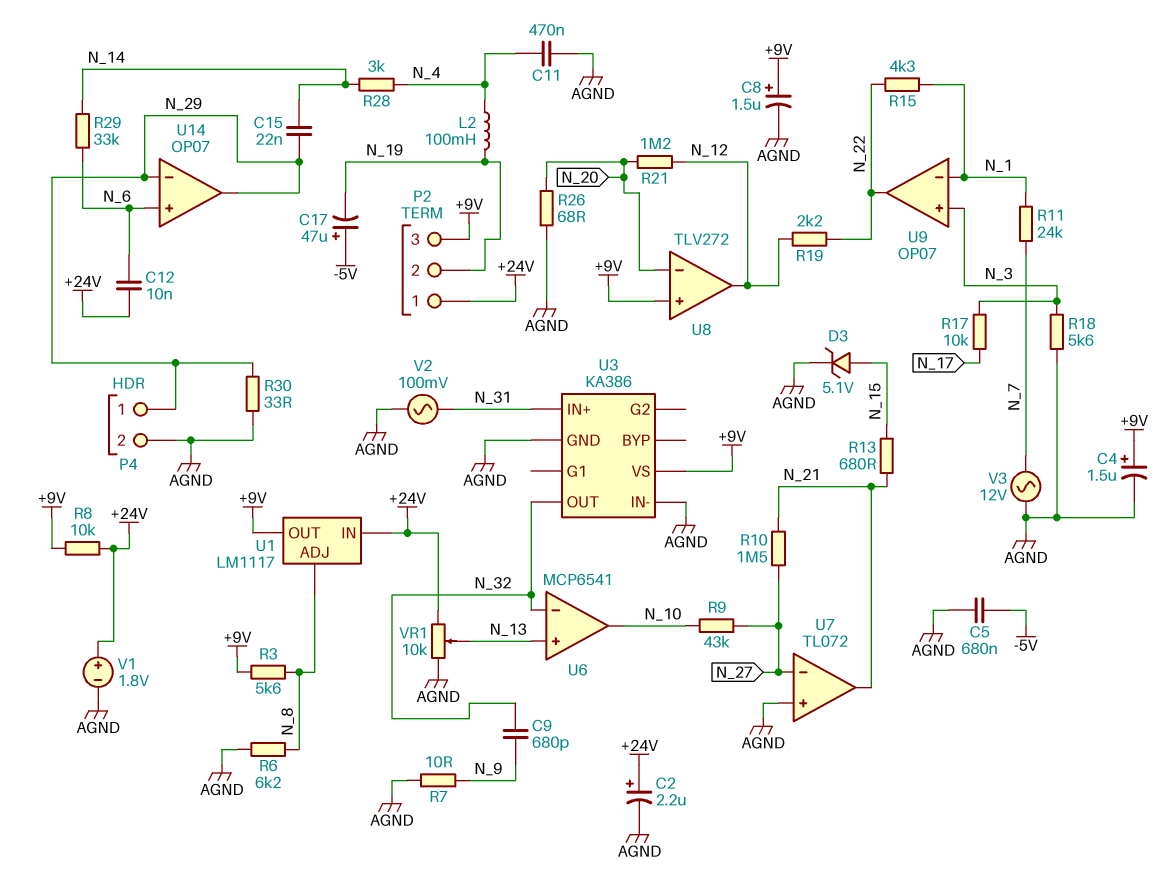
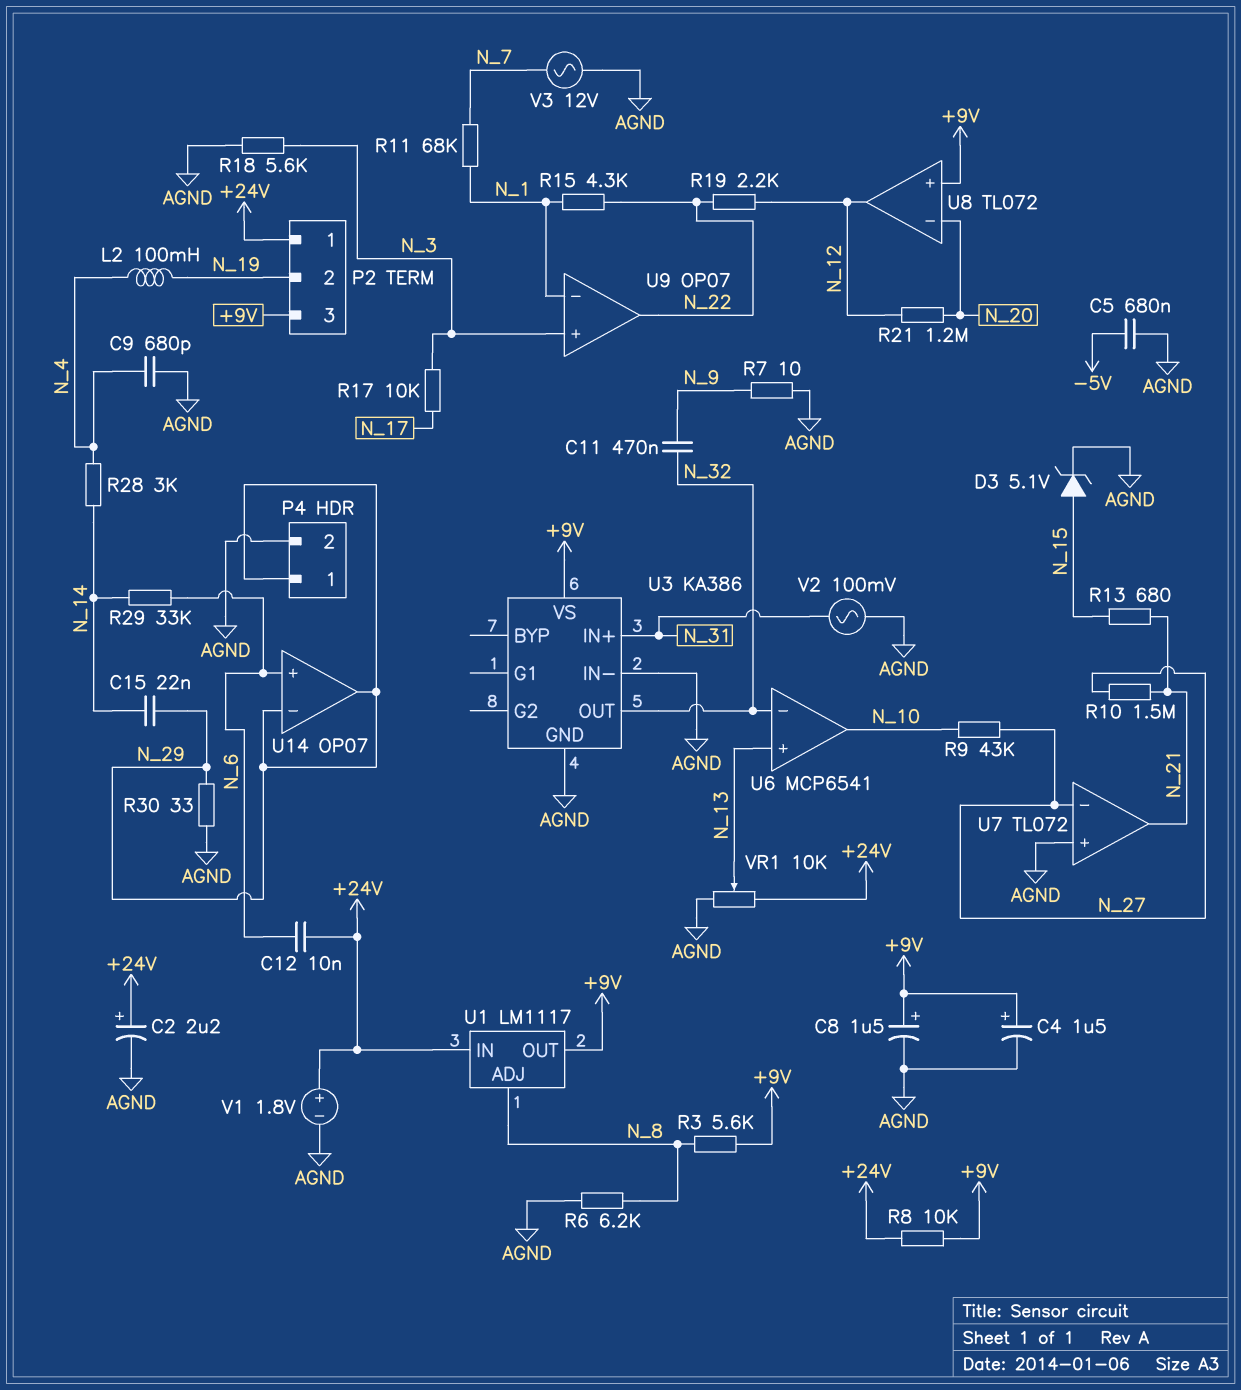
C9: 680pF (N_9, N_32) -> 680pF (AGND, N_4)
C11: 470nF (AGND, N_4) -> 470nF (N_9, N_32)
C17: 47uF (plus -5V, minus N_19) -> none
R11: 24k (N_1, N_7) -> 68k (N_1, N_7)
R26: 68 (AGND, N_20) -> none
U8: TLV272 -> TL072

